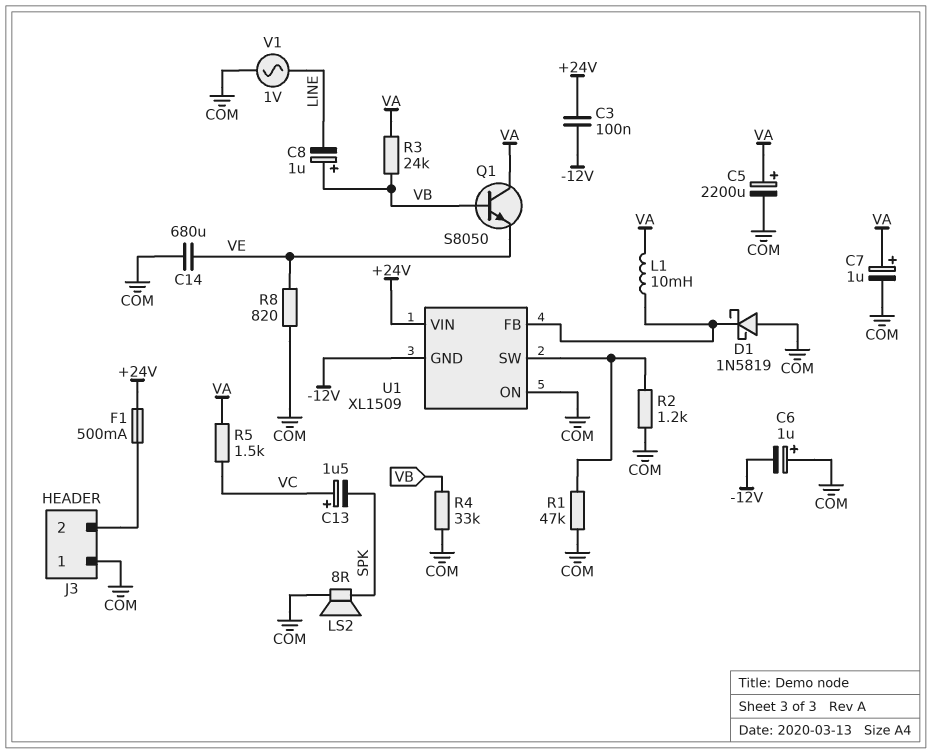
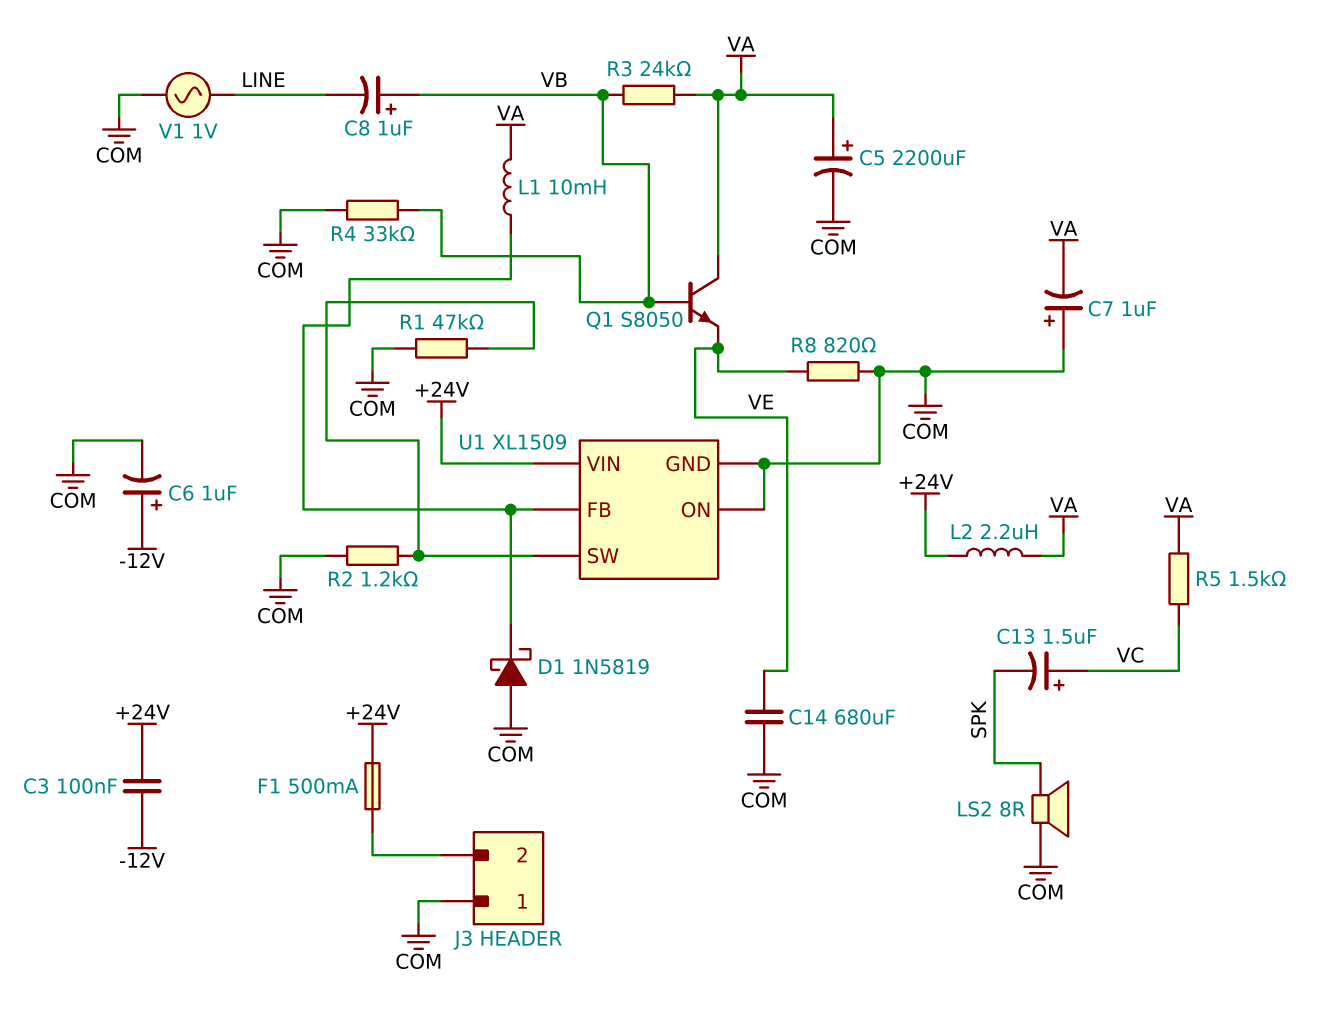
C6: 1uF (plus COM, minus -12V) -> 1uF (plus -12V, minus COM)
C7: 1uF (plus VA, minus COM) -> 1uF (plus COM, minus VA)
L2: none -> 2.2uH (+24V, VA)
U1 pin GND: -12V -> COM

